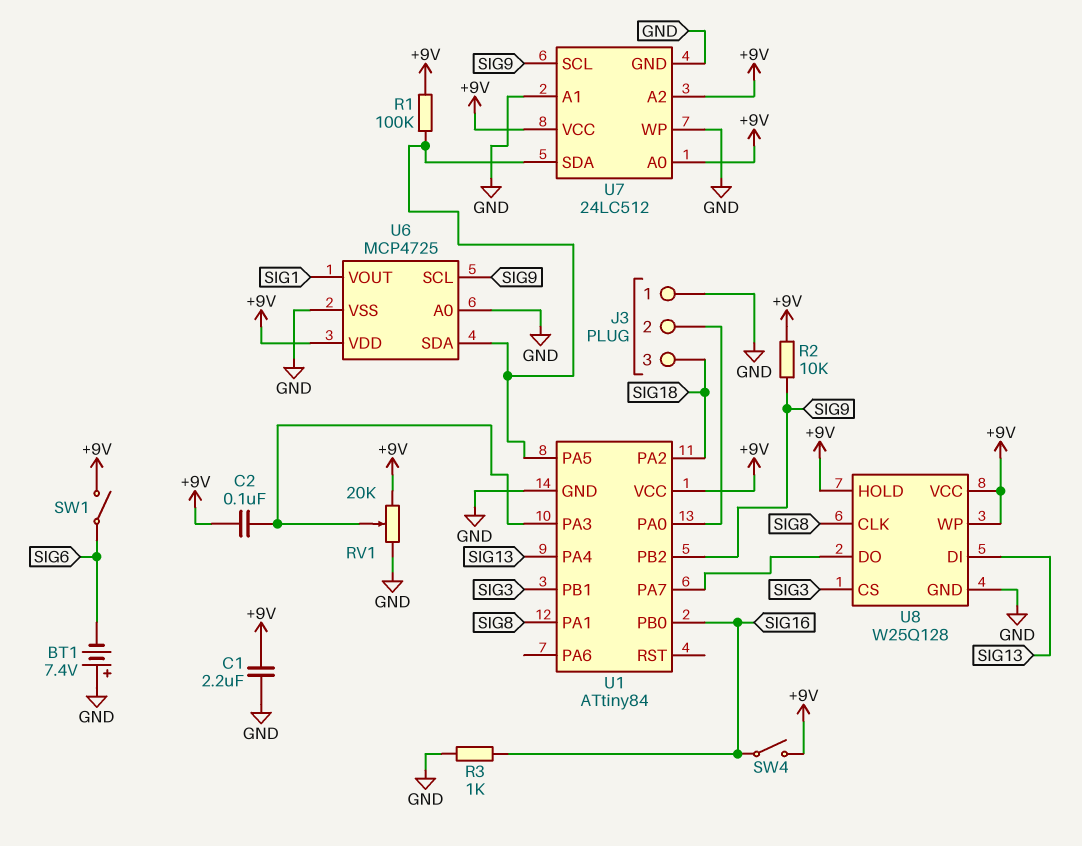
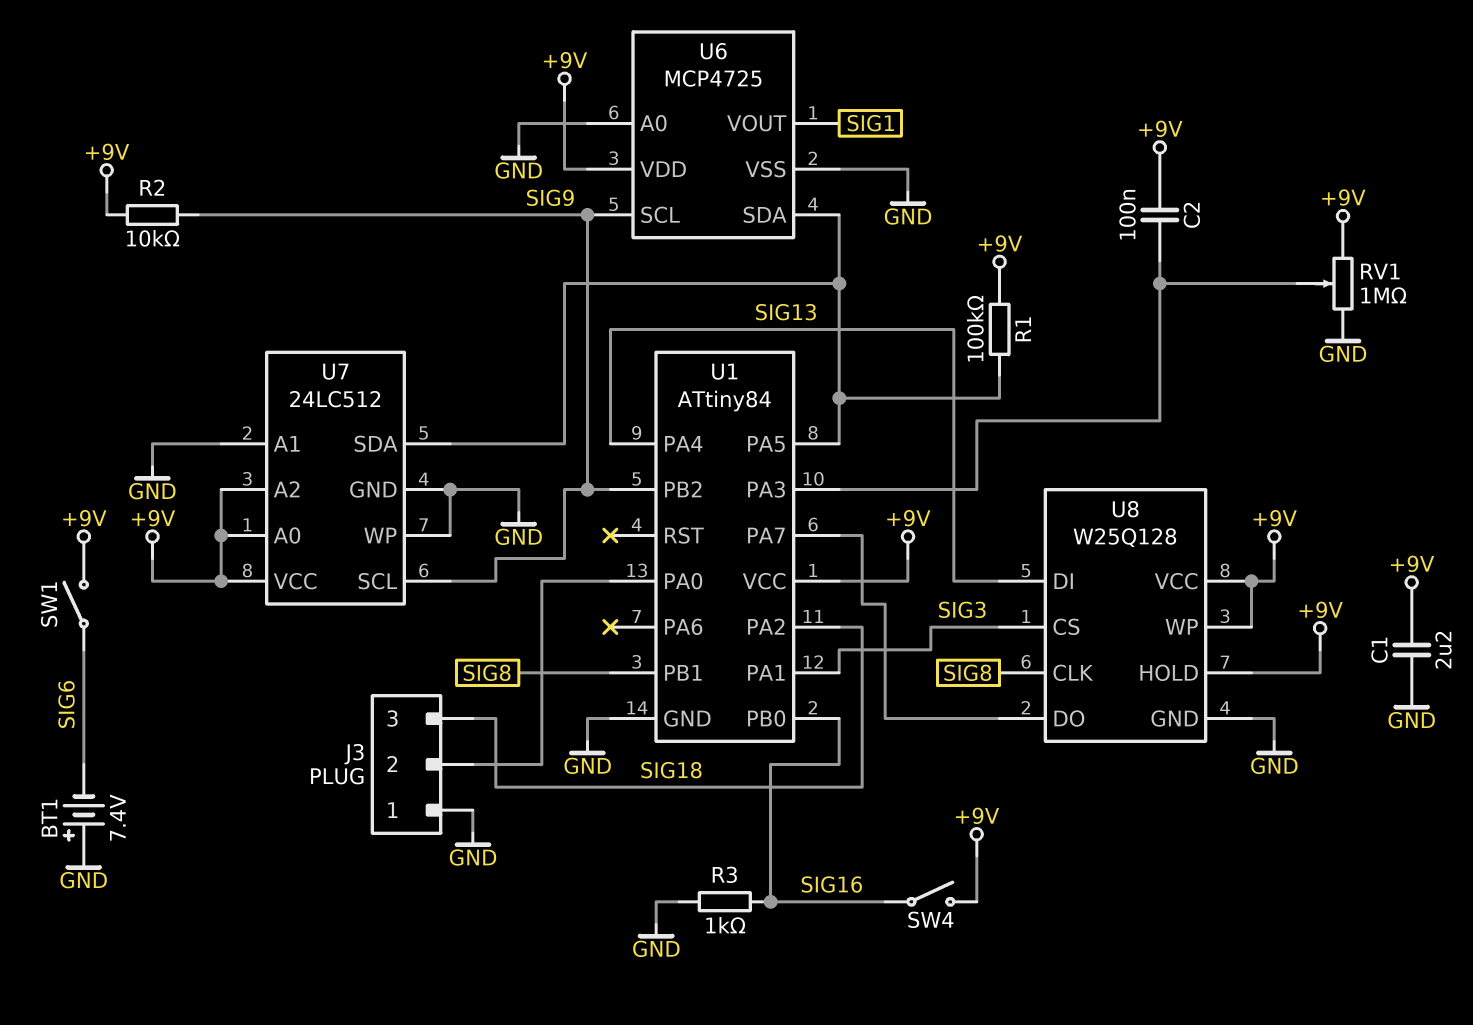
RV1: 20k (+9V, GND, wiper U1/PA3) -> 1M (+9V, GND, wiper U1/PA3)
U1 pin PA1: SIG8 -> SIG3
U1 pin PB1: SIG3 -> SIG8

